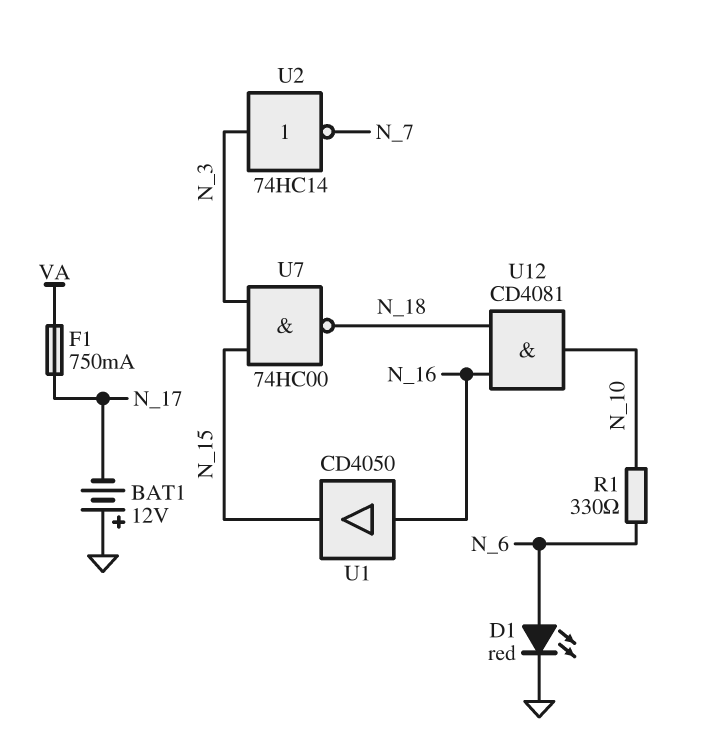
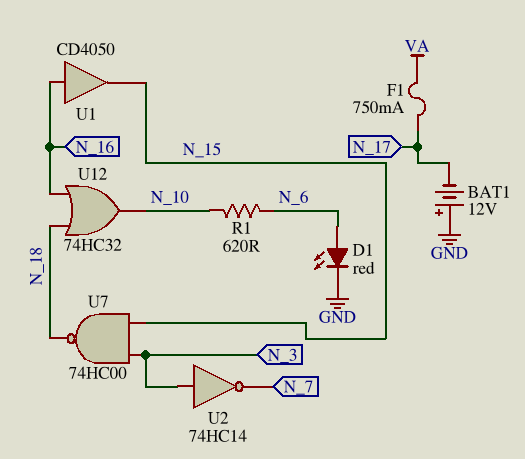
R1: 330 (N_6, N_10) -> 620 (N_6, N_10)
U12: AND CD4081 (in N_16, in N_18, out N_10) -> OR 74HC32 (in N_16, in N_18, out N_10)

